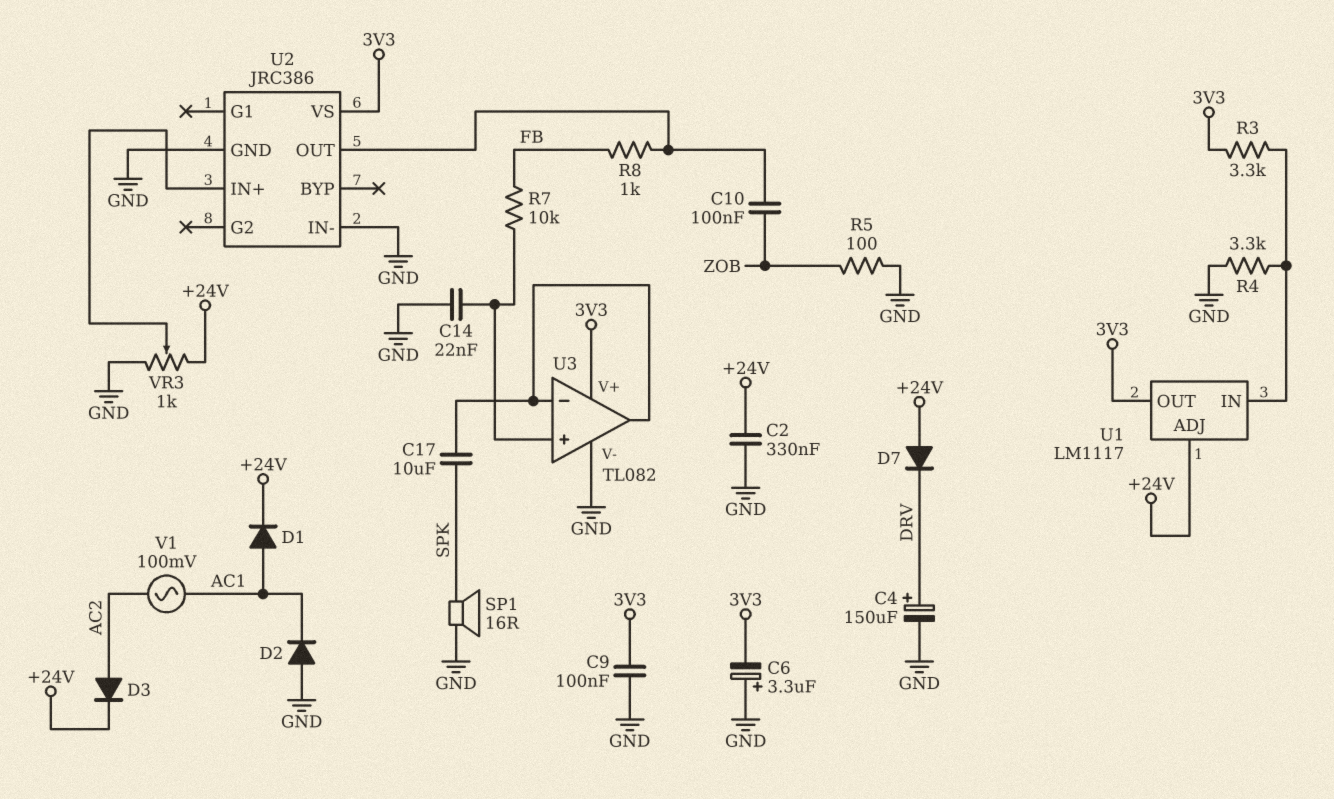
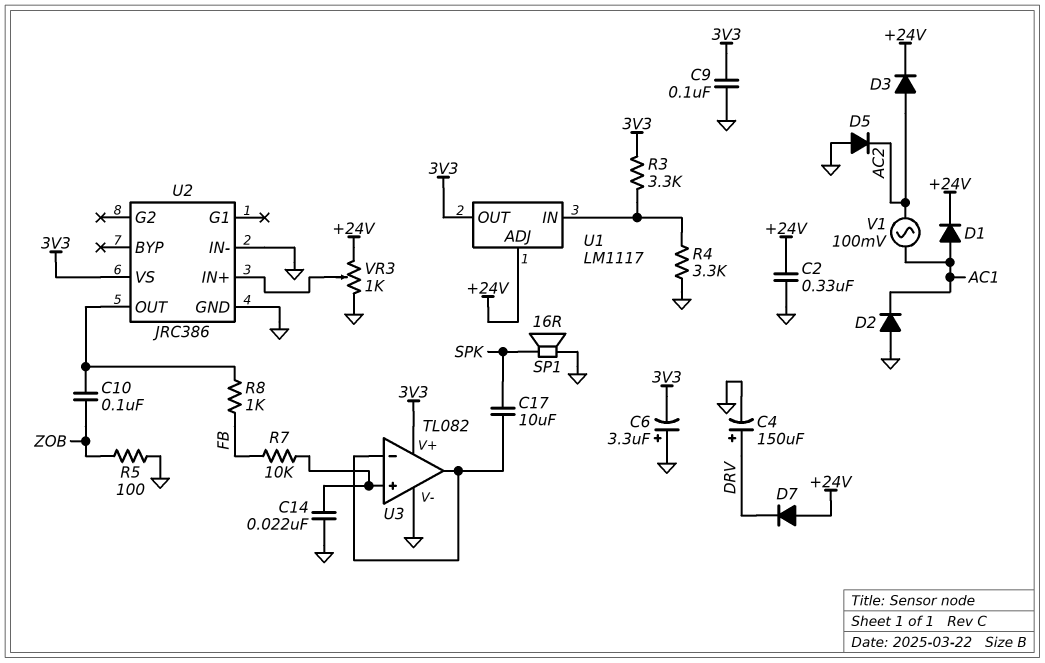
D5: none -> diode (A GND, K AC2)

